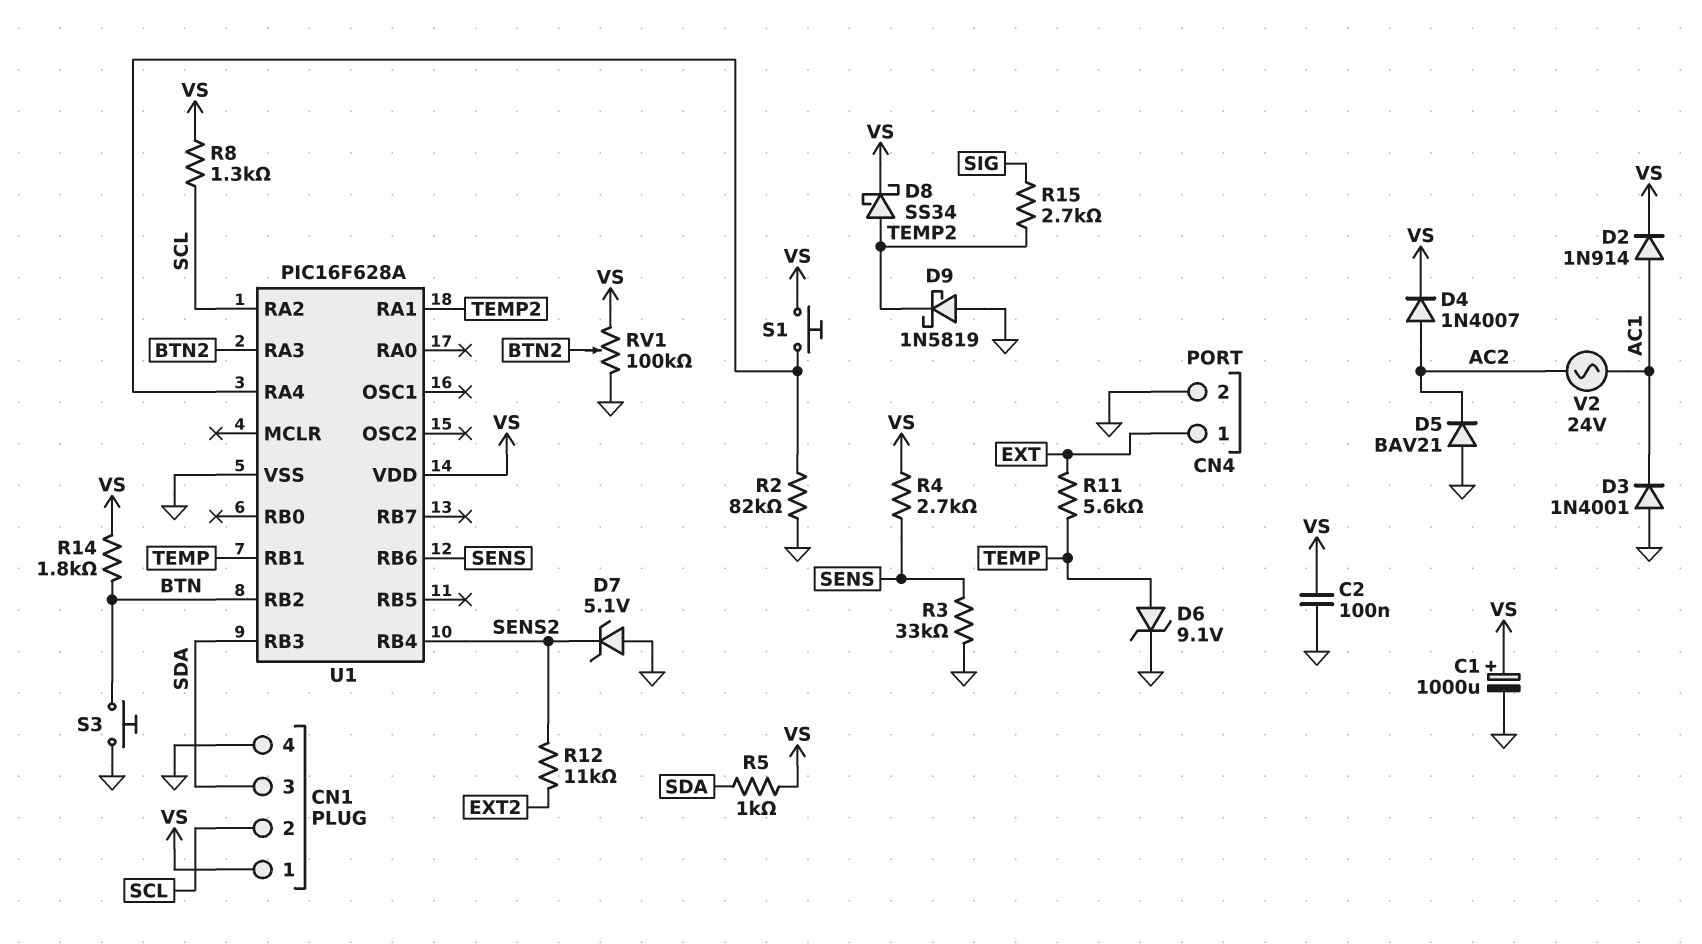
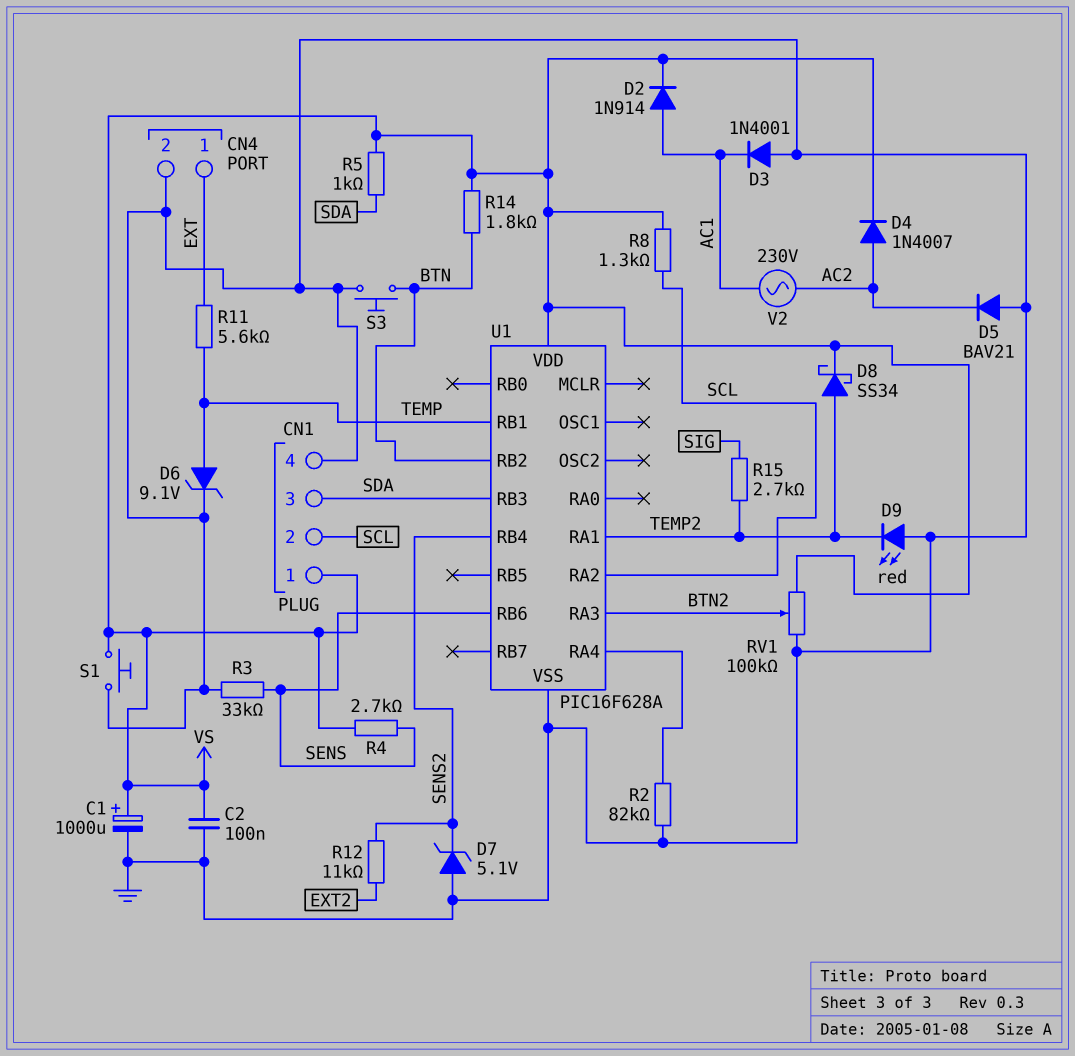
D9: schottky 1N5819 (A GND, K TEMP2) -> LED red (A GND, K TEMP2)
S1: button (U1/RA4, VS) -> button (GND, VS)
V2: AC 24V (AC1, AC2) -> AC 230V (AC1, AC2)

